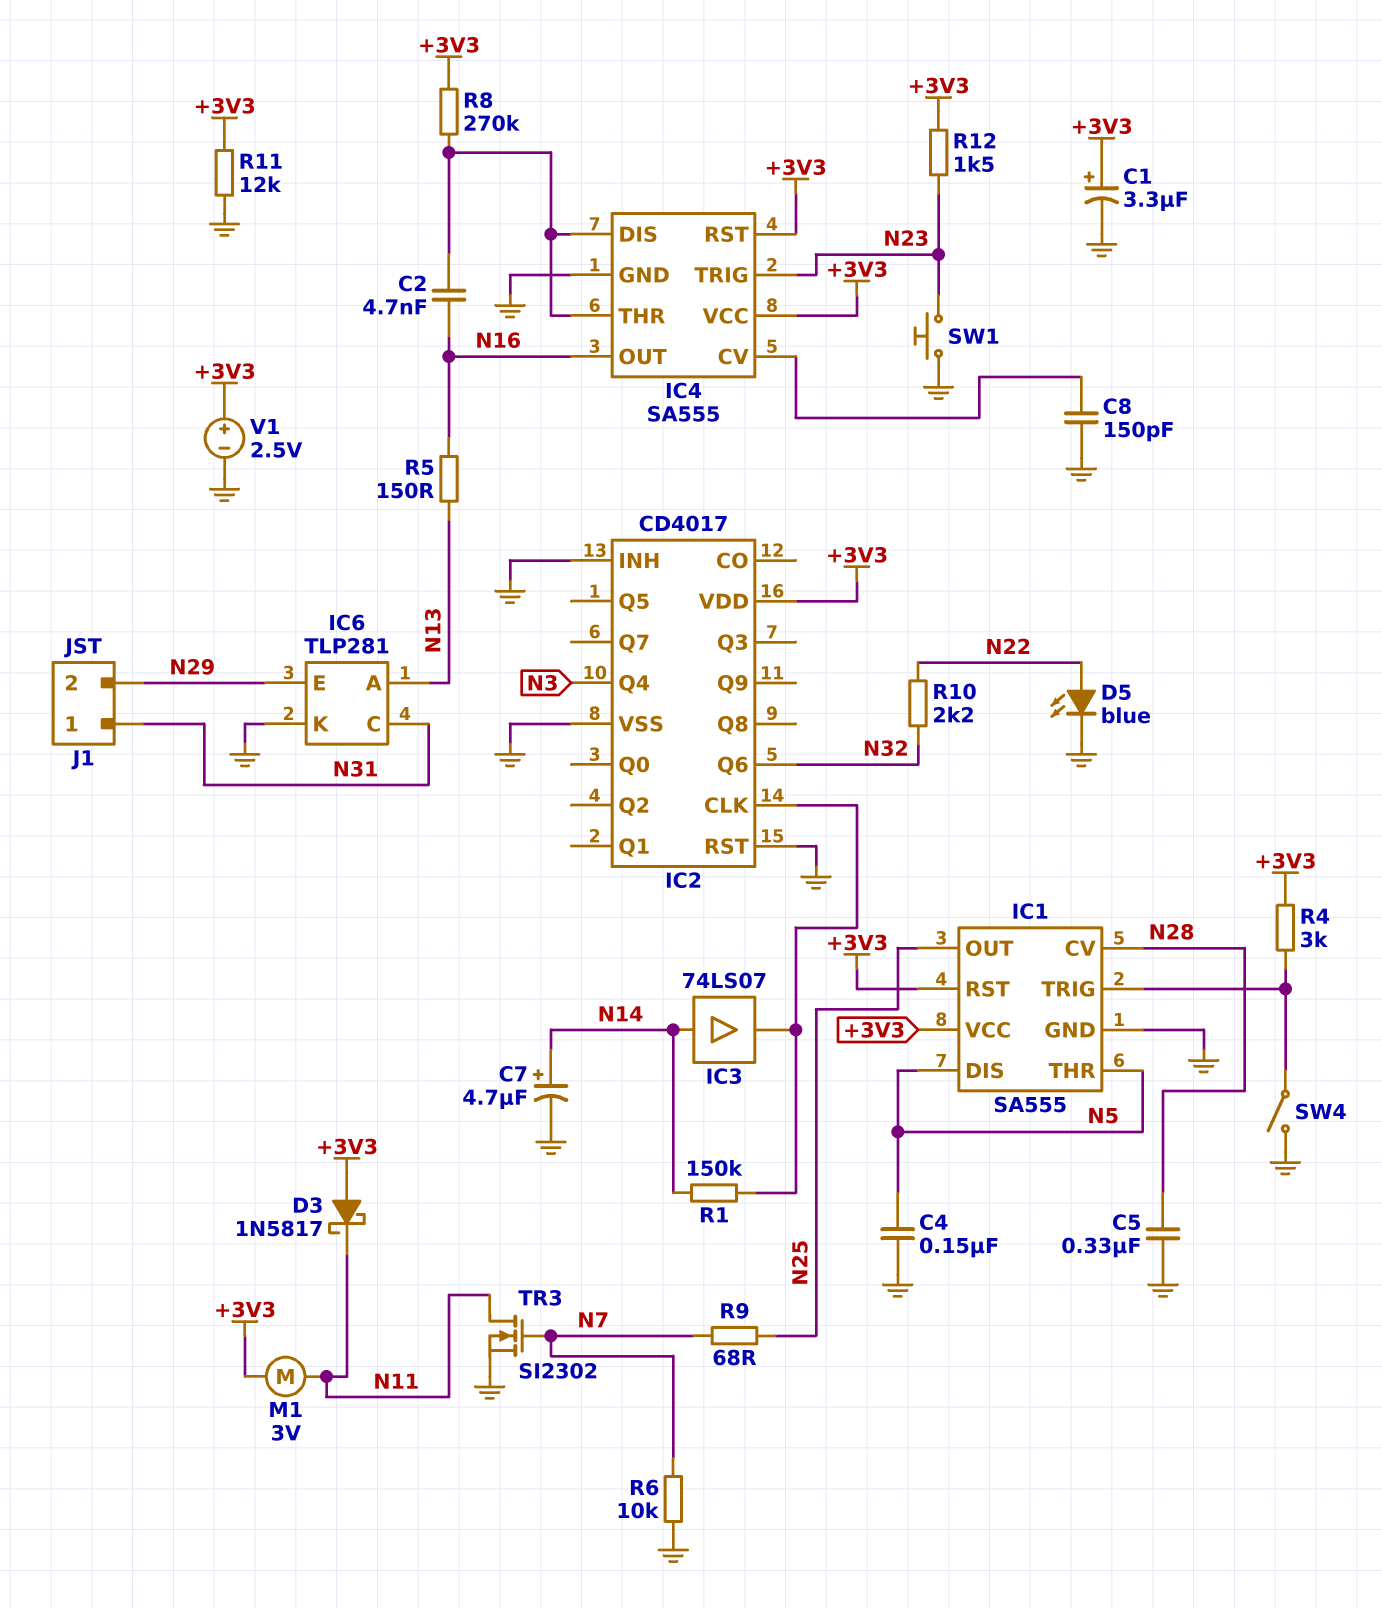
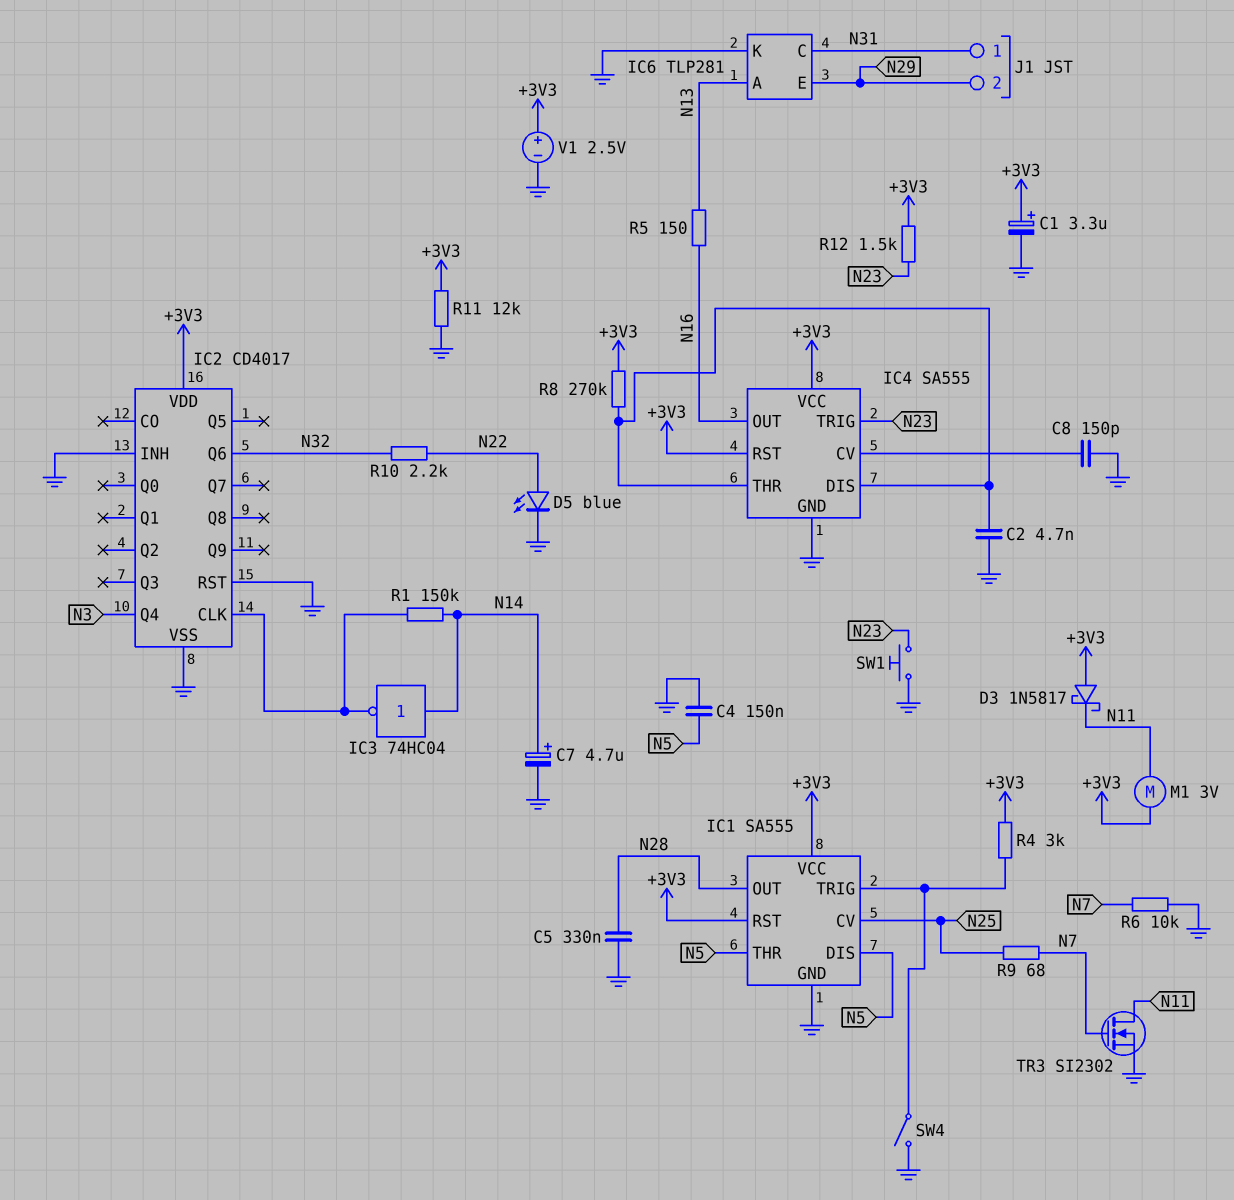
C2: 4.7nF (IC4/DIS, N16) -> 4.7nF (GND, IC4/DIS)
IC1 pin CV: N28 -> N25
IC1 pin OUT: N25 -> N28
IC3: buffer 74LS07 (in N14, out IC2/CLK) -> NOT 74HC04 (in N14, out IC2/CLK)

